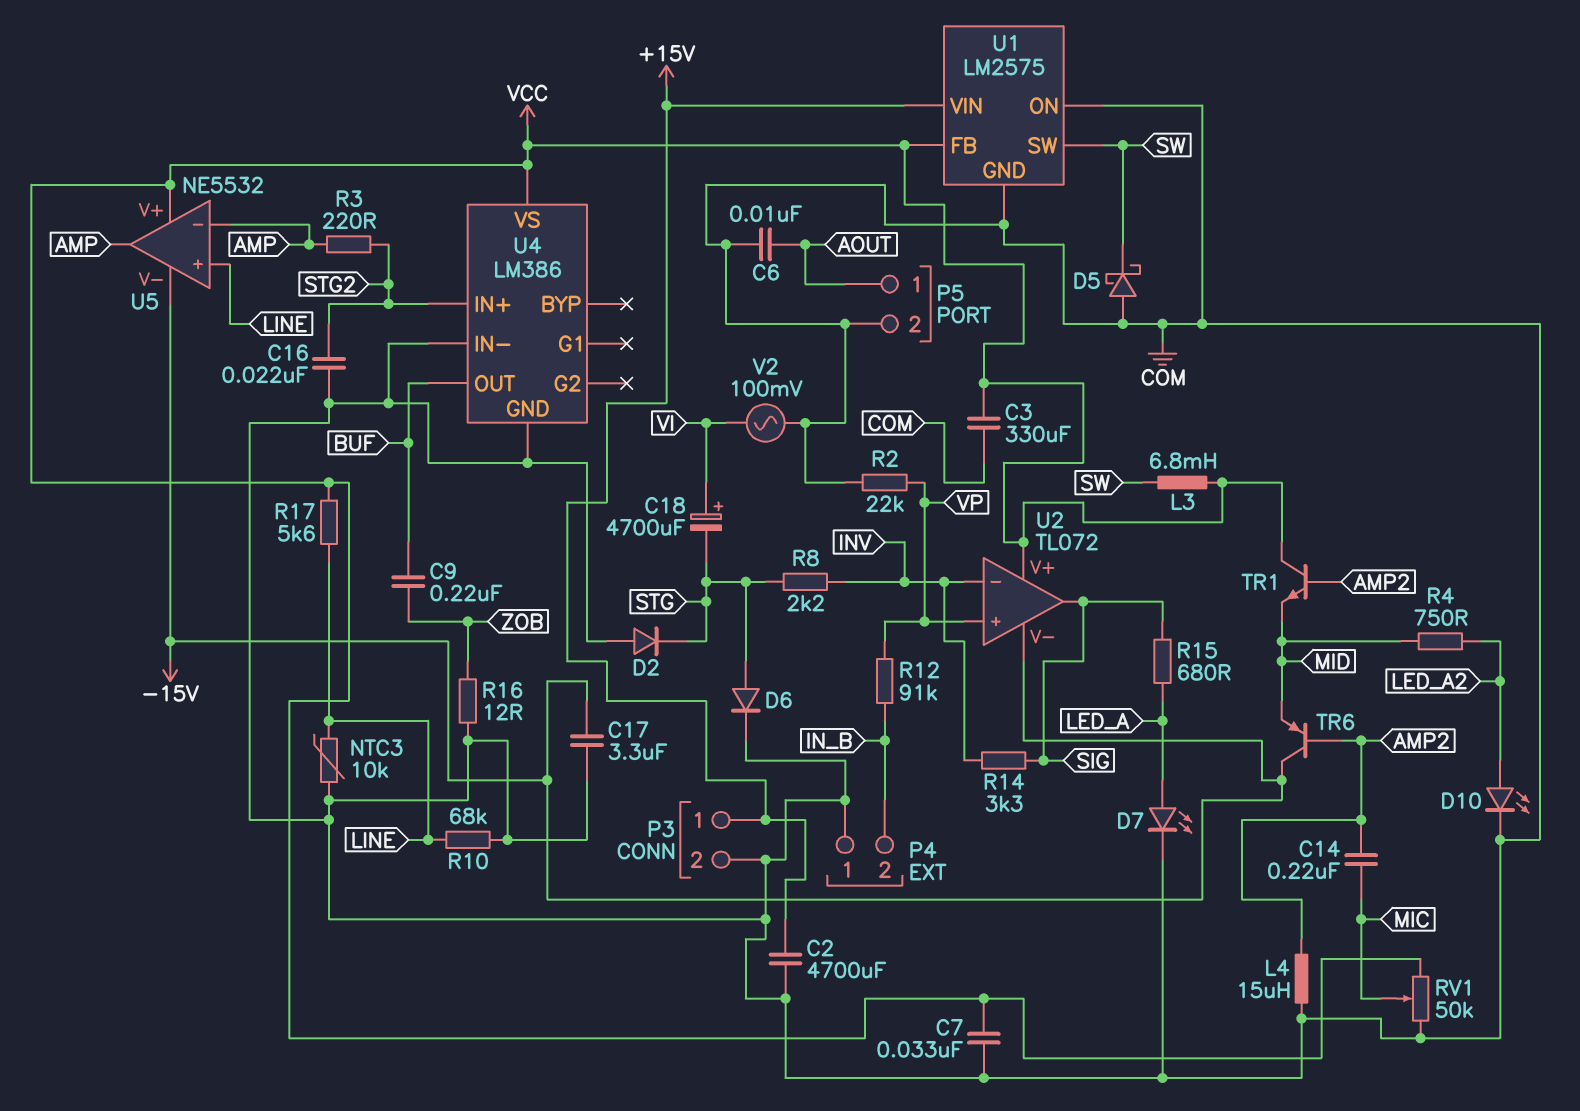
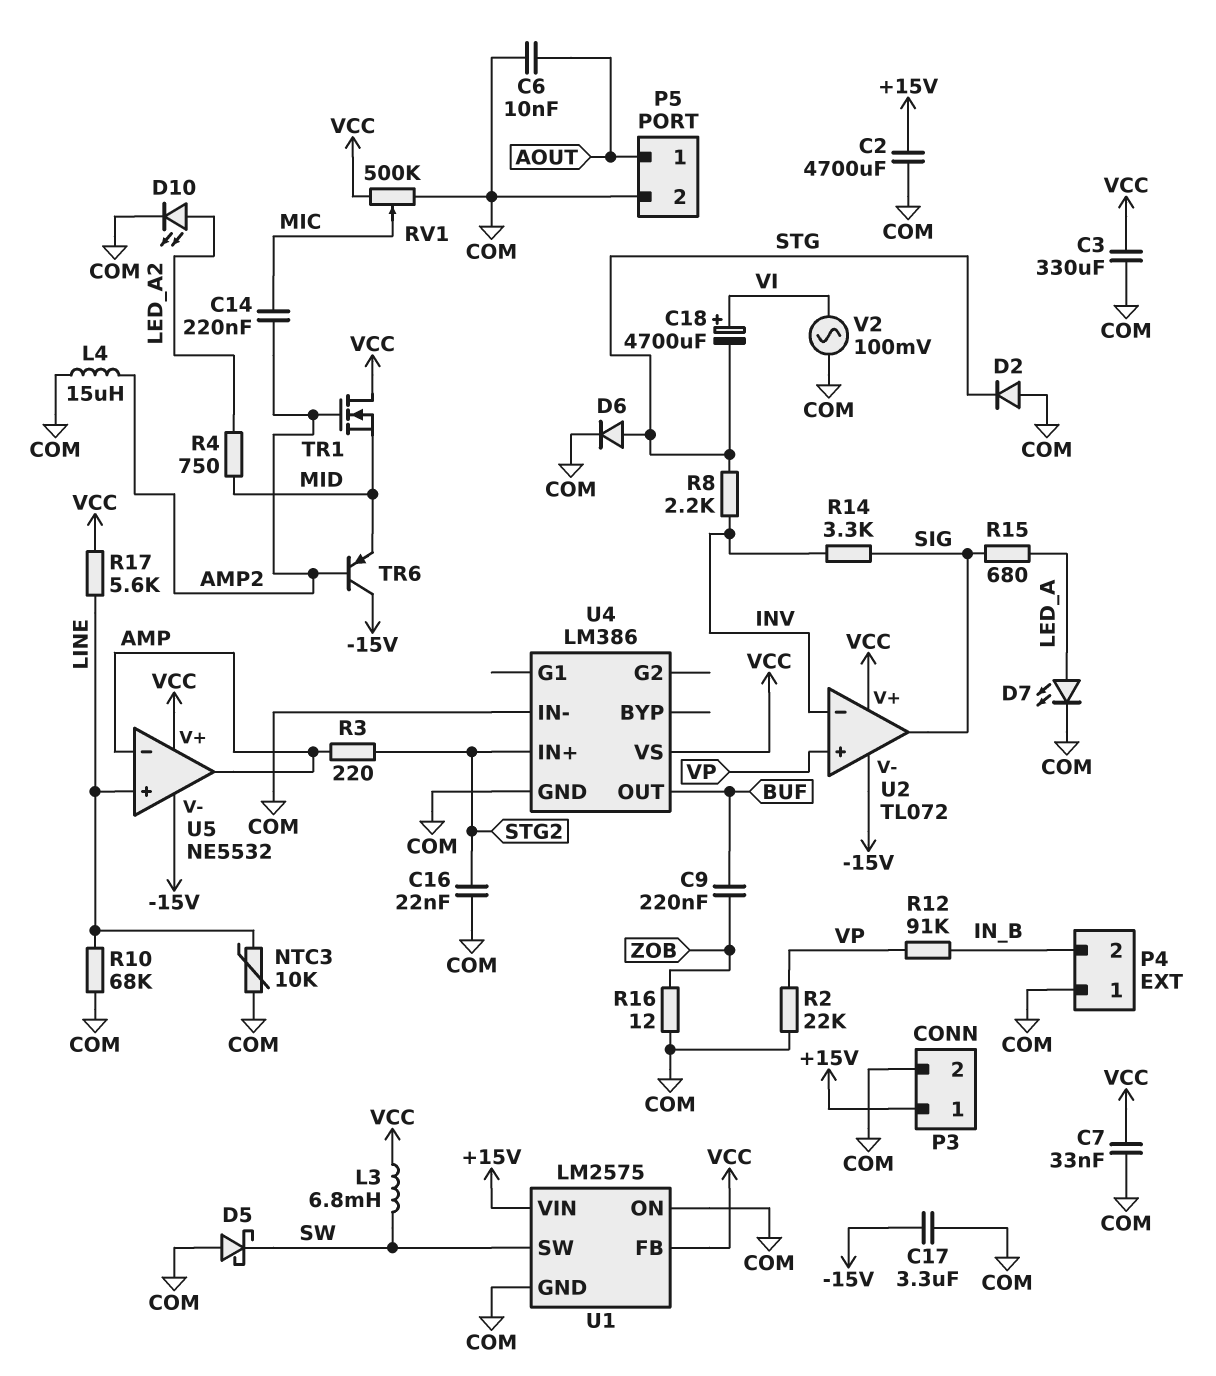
RV1: 50k (COM, VCC, wiper MIC) -> 500k (COM, VCC, wiper MIC)
TR1: NPN (B AMP2, C VCC, E MID) -> NMOS (G AMP2, D VCC, S MID)

